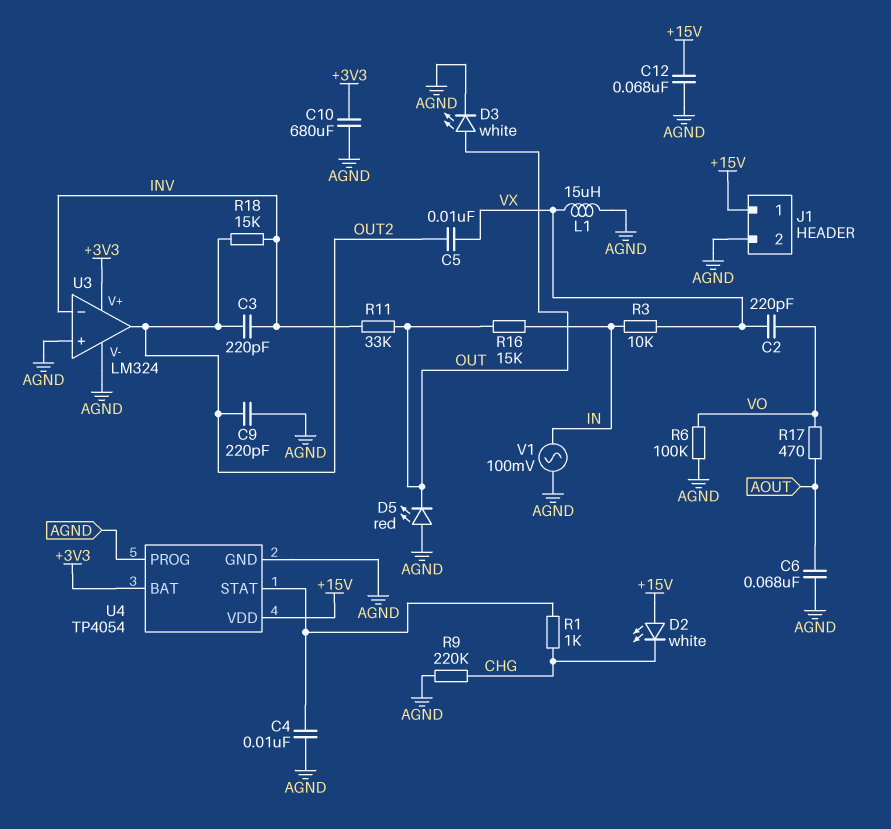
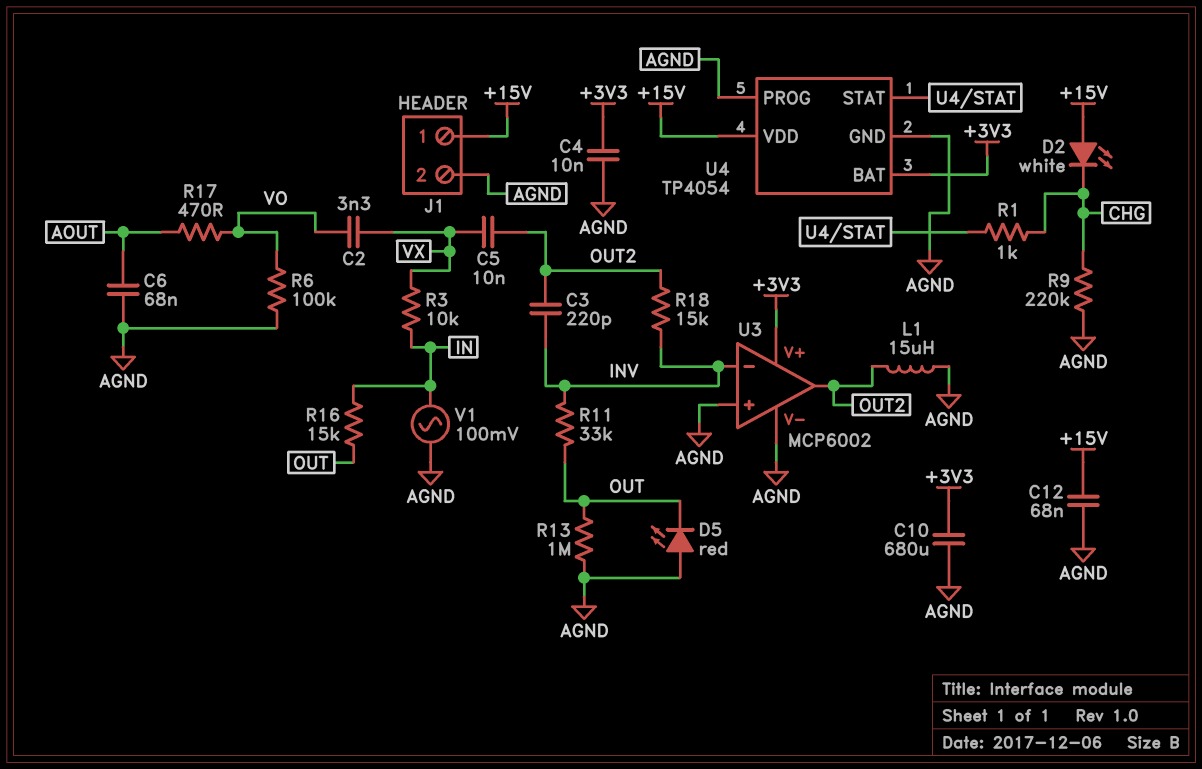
C2: 220pF (VO, VX) -> 3.3nF (VO, VX)
C4: 10nF (AGND, U4/STAT) -> 10nF (+3V3, AGND)
C9: 220pF (AGND, OUT2) -> none
D3: LED white (A OUT, K AGND) -> none
L1: 15uH (AGND, VX) -> 15uH (AGND, OUT2)
R13: none -> 1M (AGND, OUT)
U3: LM324 -> MCP6002

